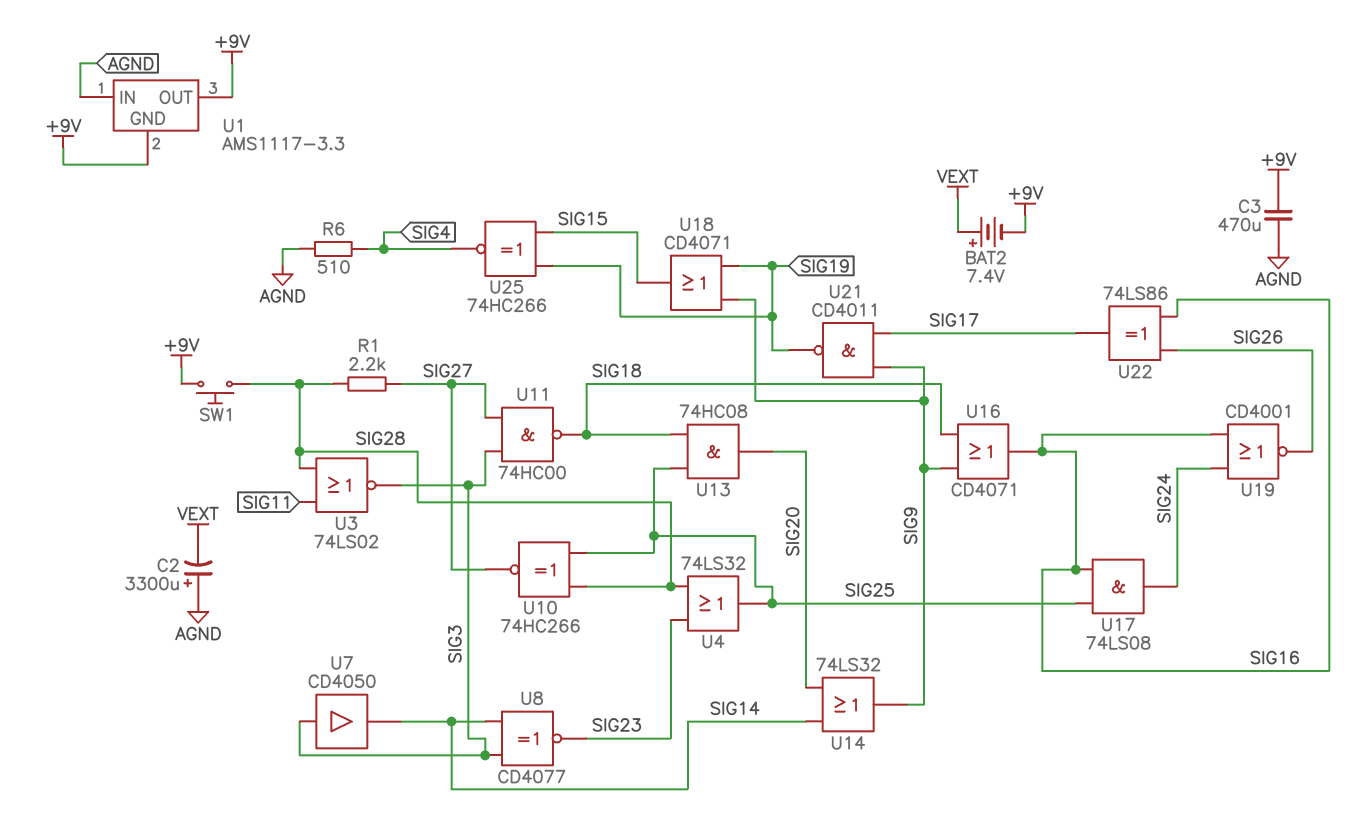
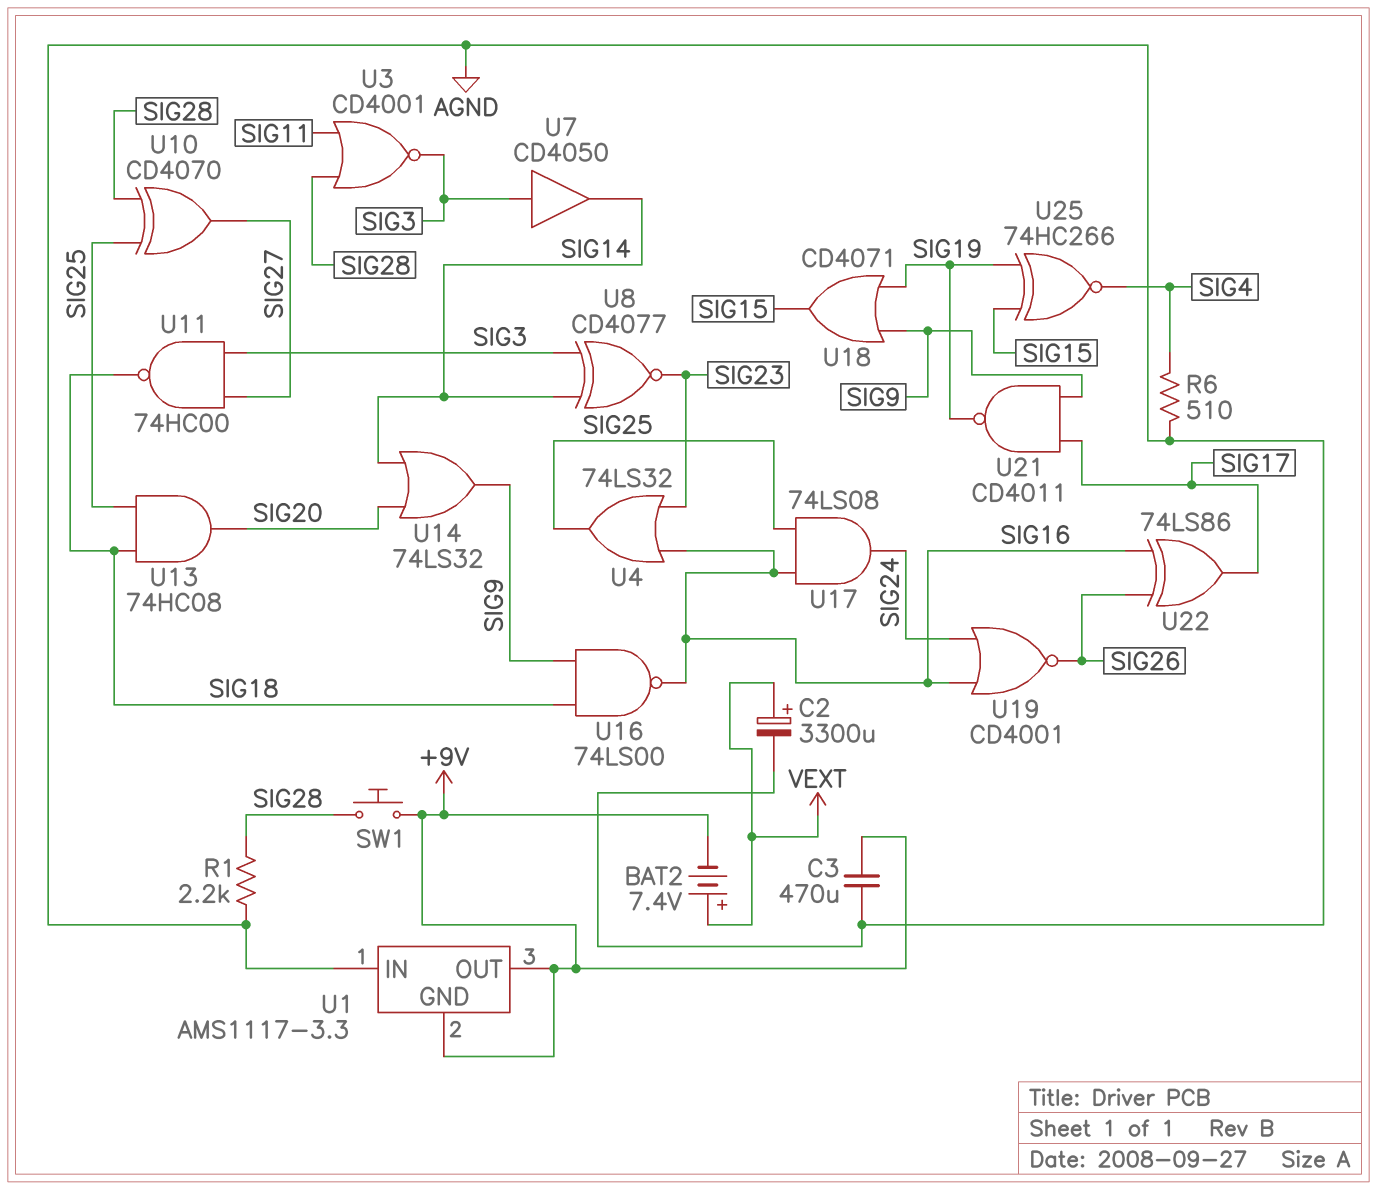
C2: 3300uF (plus AGND, minus VEXT) -> 3300uF (plus VEXT, minus AGND)
R1: 2.2k (SIG27, SIG28) -> 2.2k (AGND, SIG28)
U3: NOR 74LS02 (in SIG11, in SIG28, out SIG3) -> NOR CD4001 (in SIG11, in SIG28, out SIG3)
U4: OR 74LS32 (in SIG23, in SIG28, out SIG25) -> OR 74LS32 (in SIG16, in SIG23, out SIG25)
U10: XNOR 74HC266 (in SIG25, in SIG28, out SIG27) -> XOR CD4070 (in SIG25, in SIG28, out SIG27)
U16: OR CD4071 (in SIG9, in SIG18, out SIG16) -> NAND 74LS00 (in SIG9, in SIG18, out SIG16)

